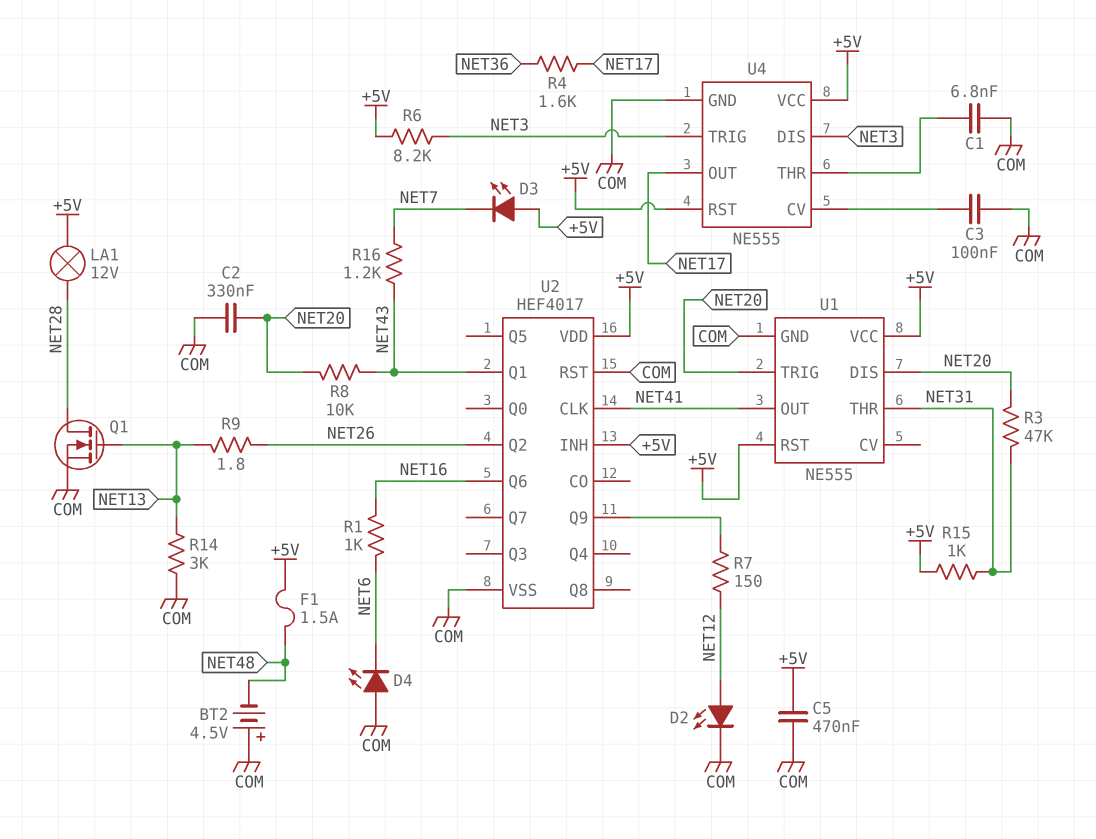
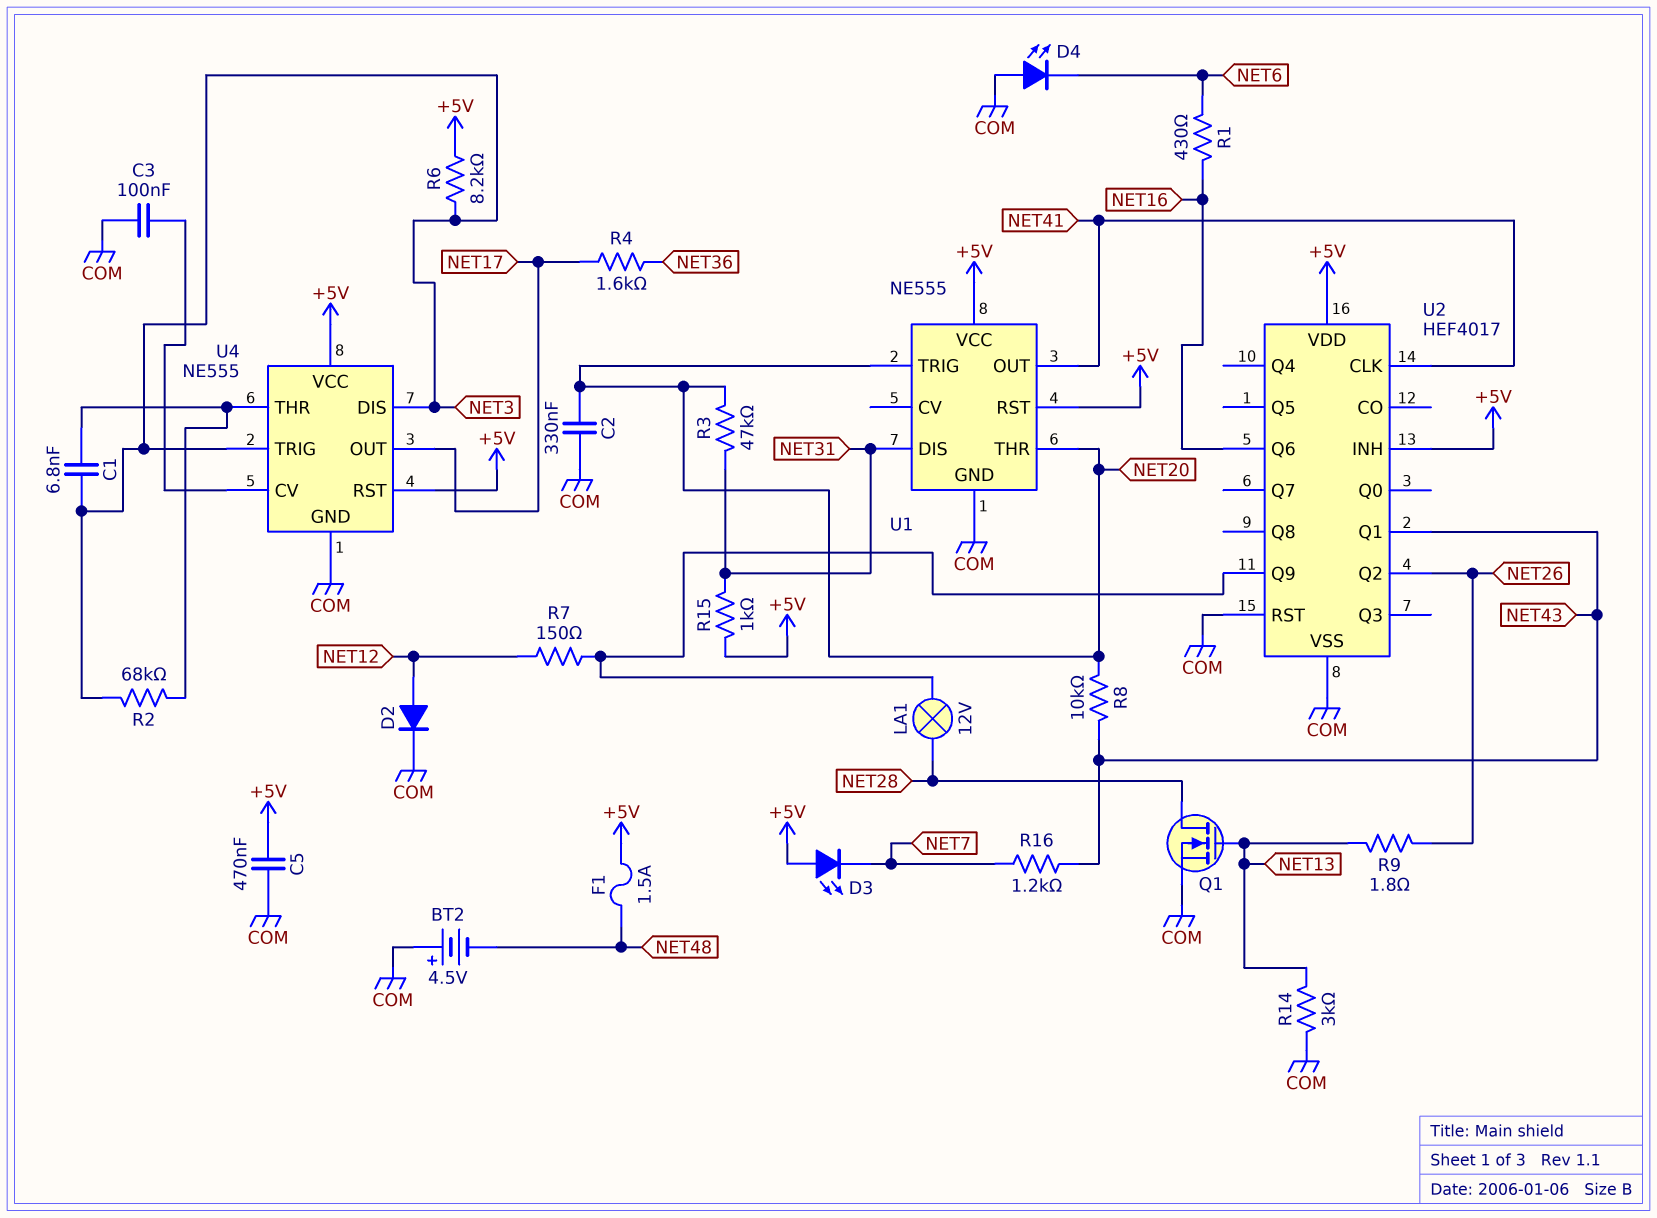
C1: 6.8nF (COM, U4/THR) -> 6.8nF (NET3, U4/THR)
D2: LED (A NET12, K COM) -> diode (A NET12, K COM)
LA1: lamp 12V (+5V, NET28) -> lamp 12V (NET28, U2/Q9)
R1: 1k (NET6, NET16) -> 430 (NET6, NET16)
R2: none -> 68k (NET3, U4/THR)
U1 pin DIS: NET20 -> NET31
U1 pin THR: NET31 -> NET20

